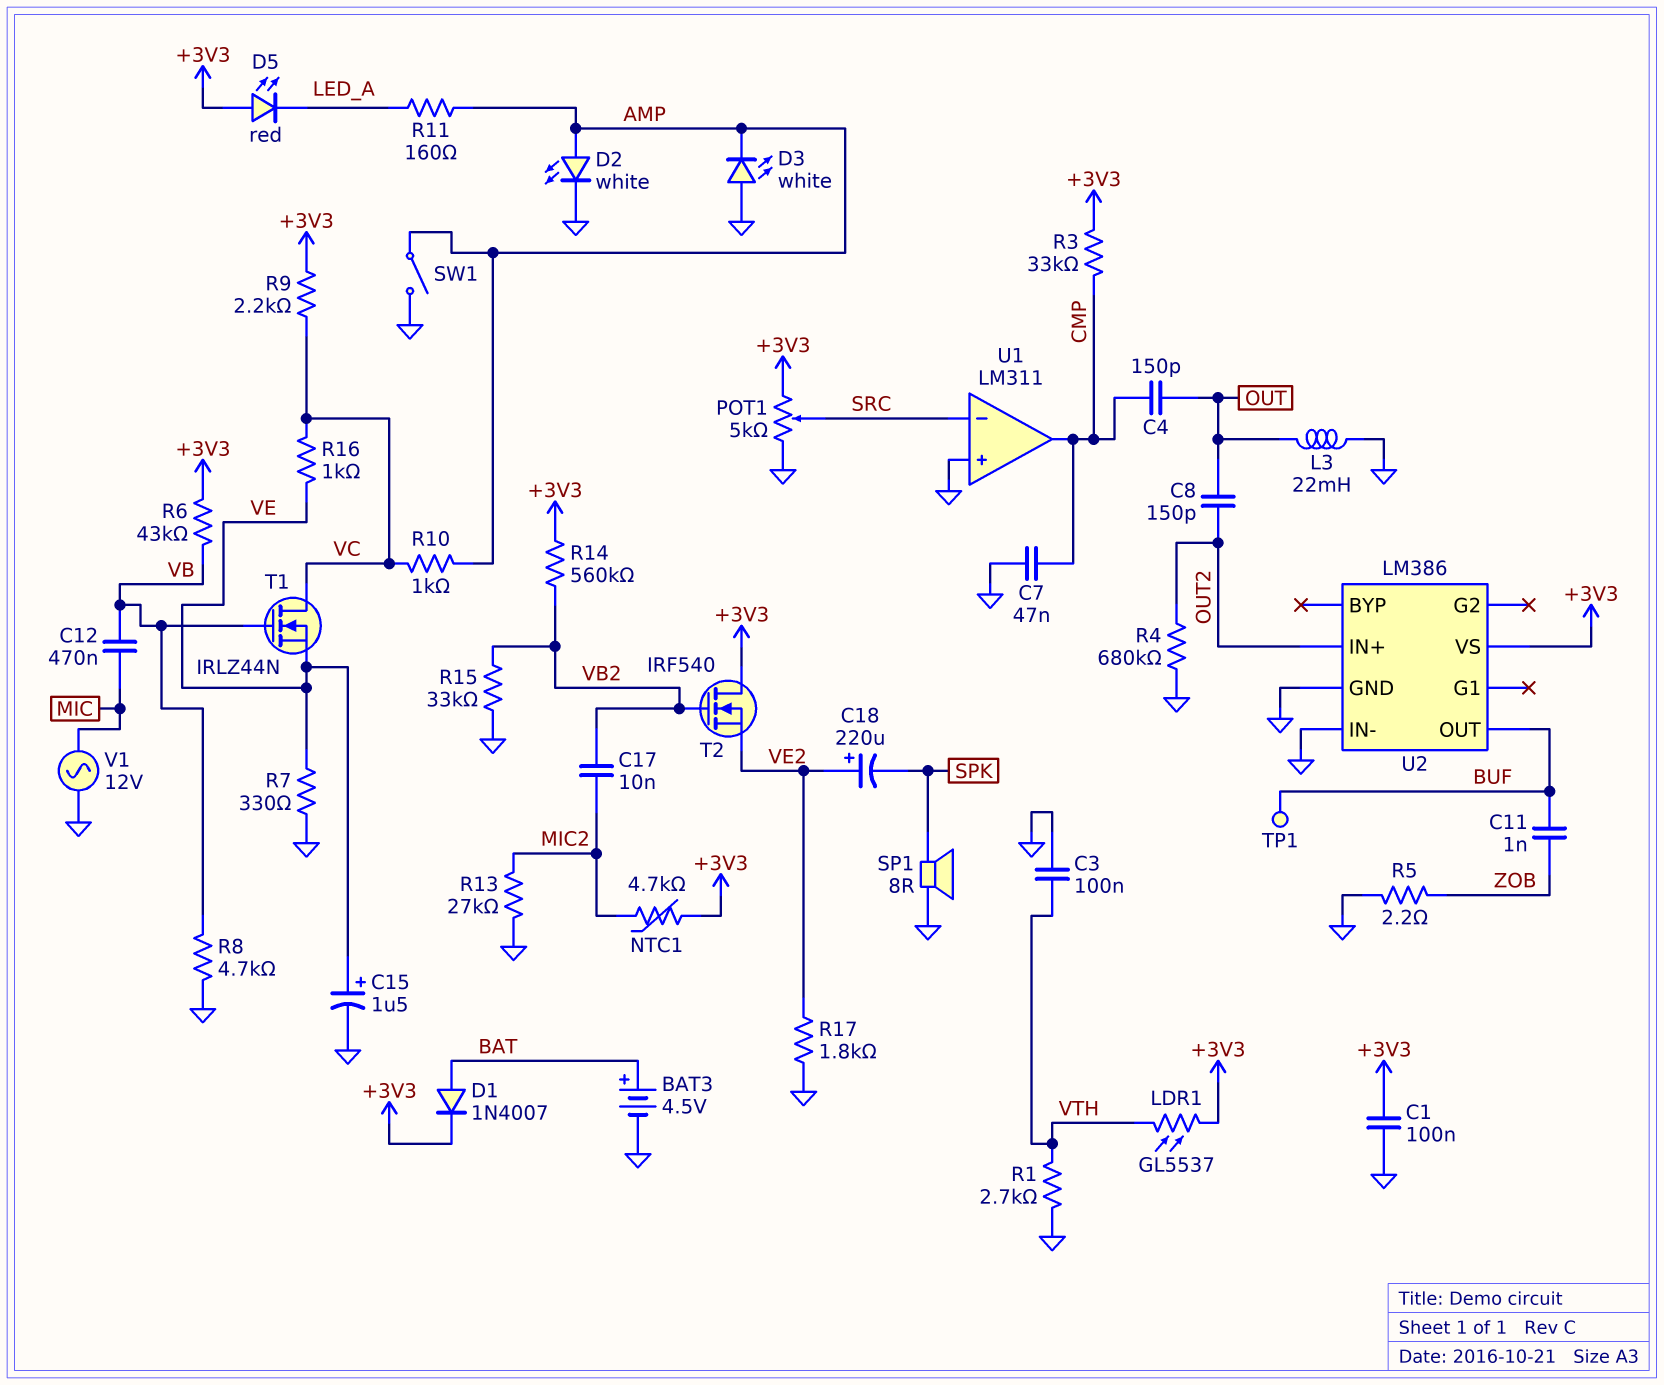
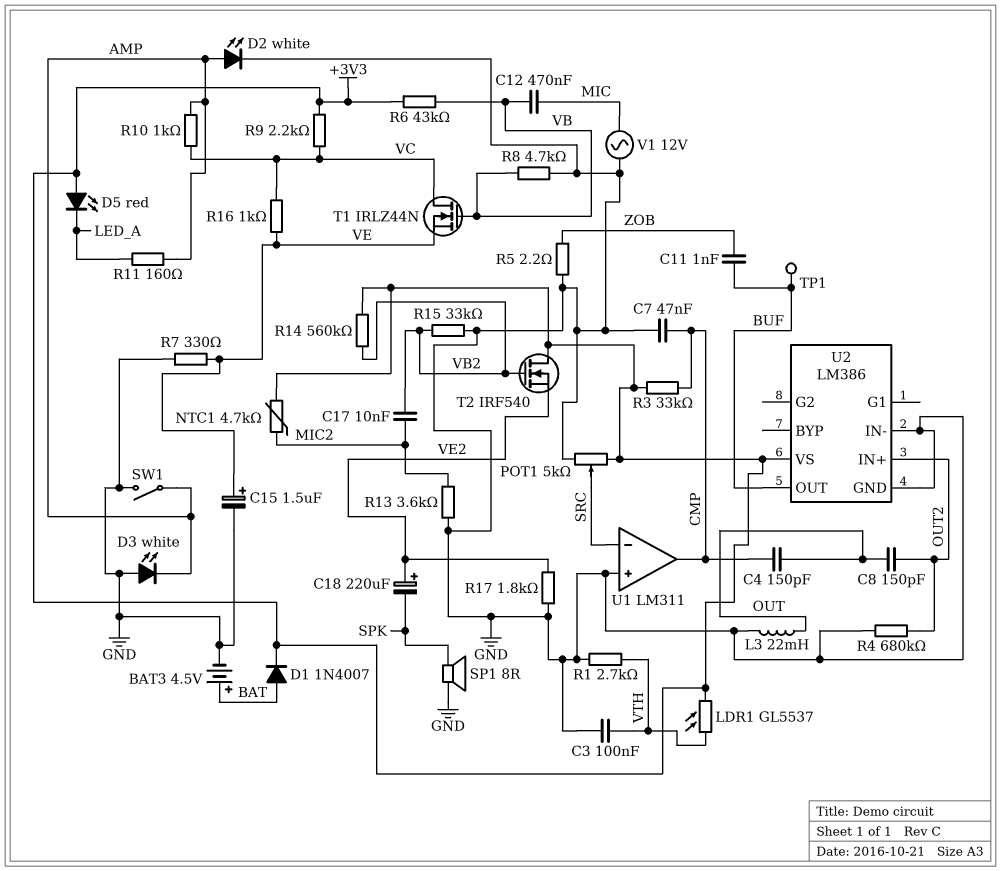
C1: 100nF (+3V3, GND) -> none
R13: 27k (GND, MIC2) -> 3.6k (GND, MIC2)

